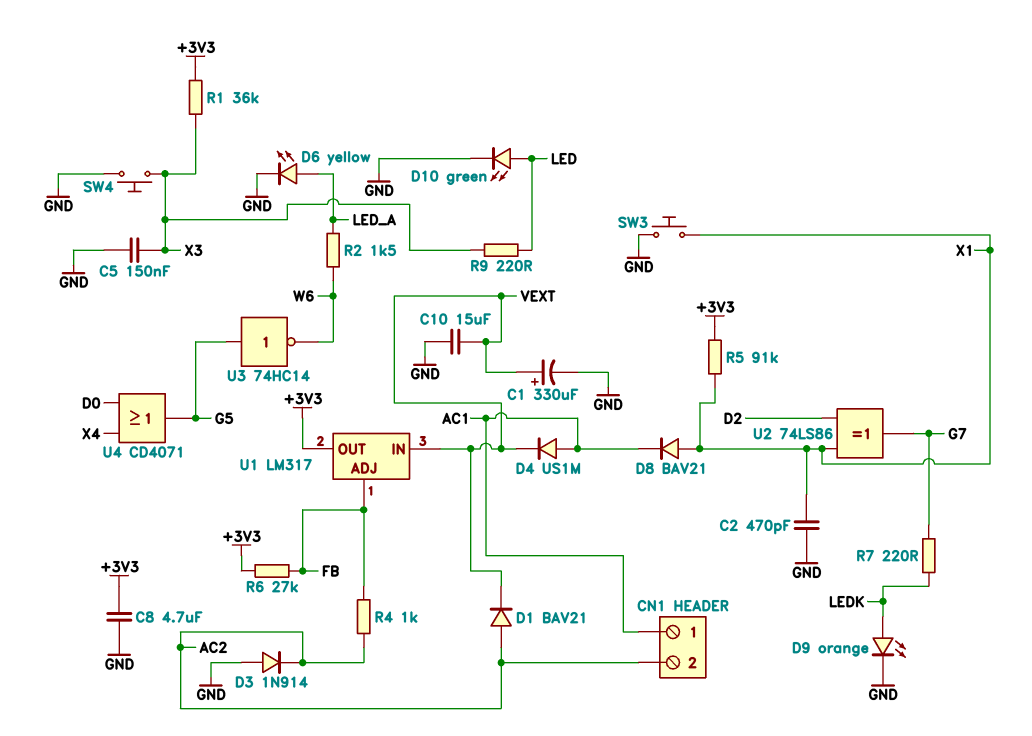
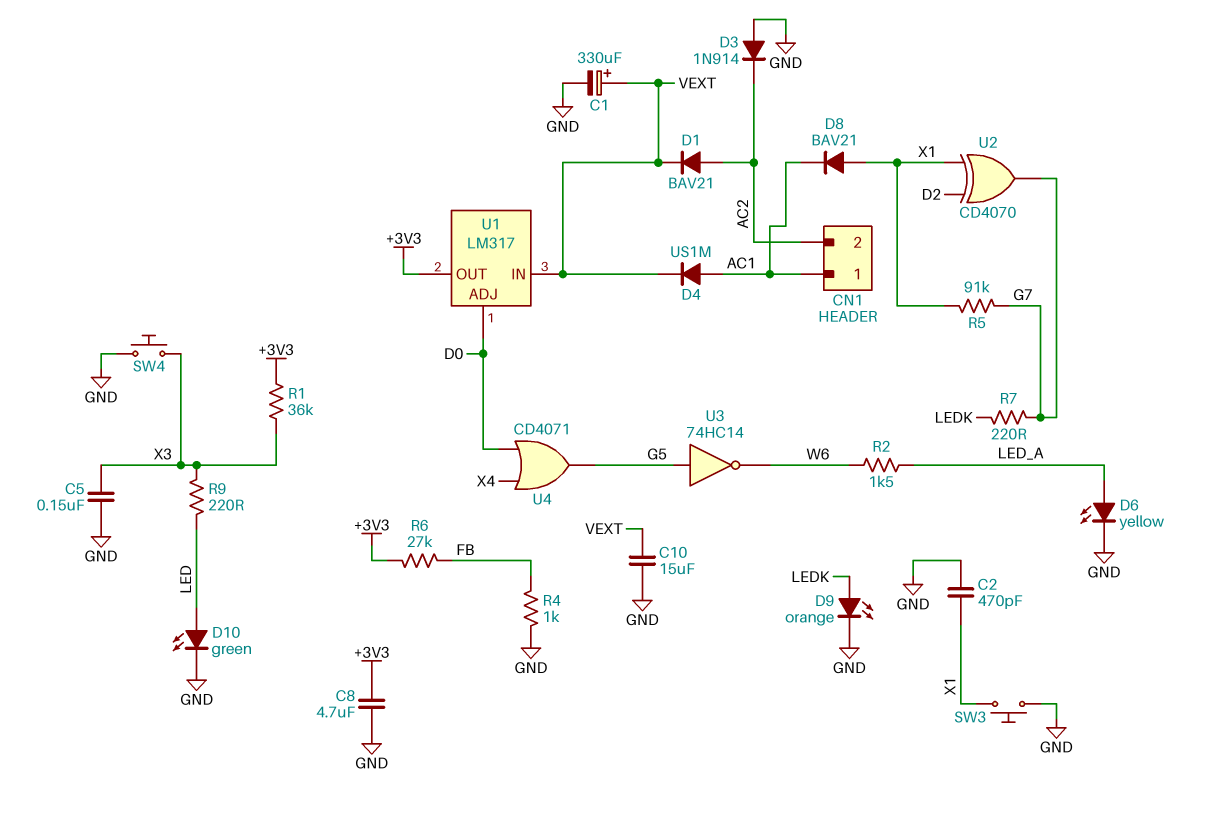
R4: 1k (AC2, FB) -> 1k (FB, GND)
R5: 91k (+3V3, X1) -> 91k (G7, X1)
U1 pin ADJ: FB -> D0
U2: XOR 74LS86 (in D2, in X1, out G7) -> XOR CD4070 (in D2, in X1, out G7)

